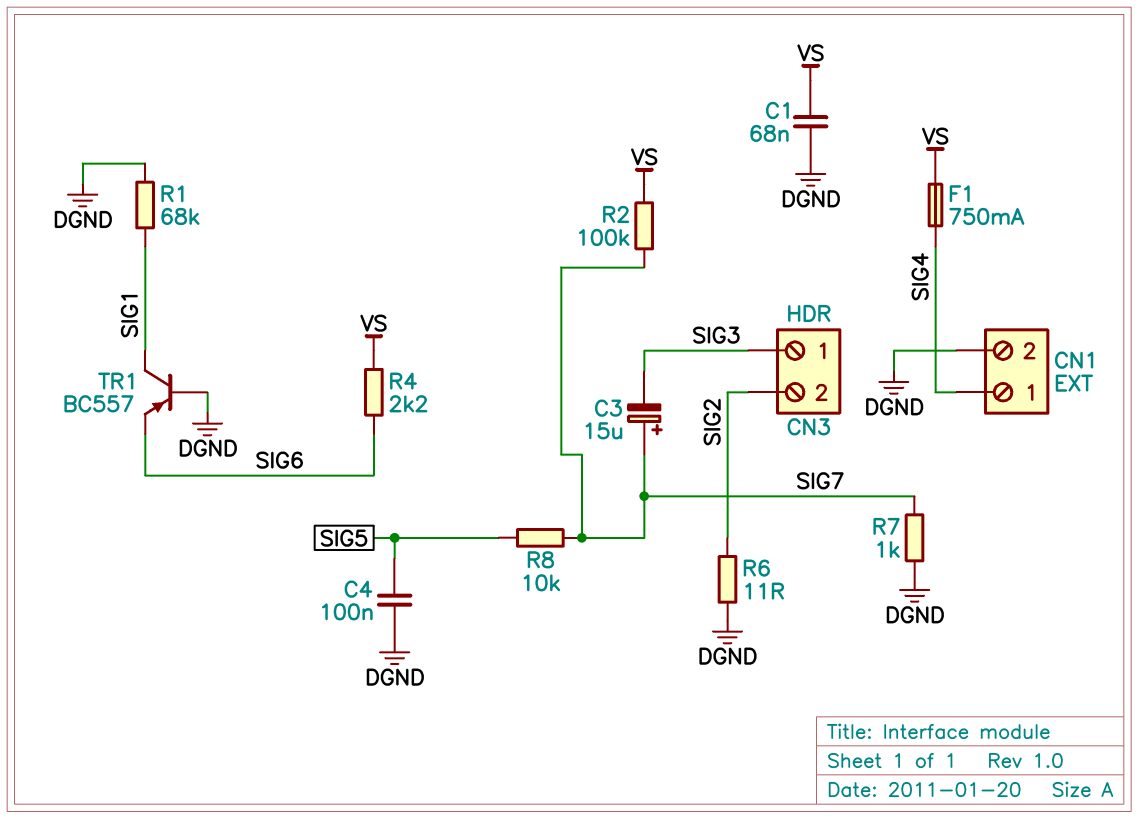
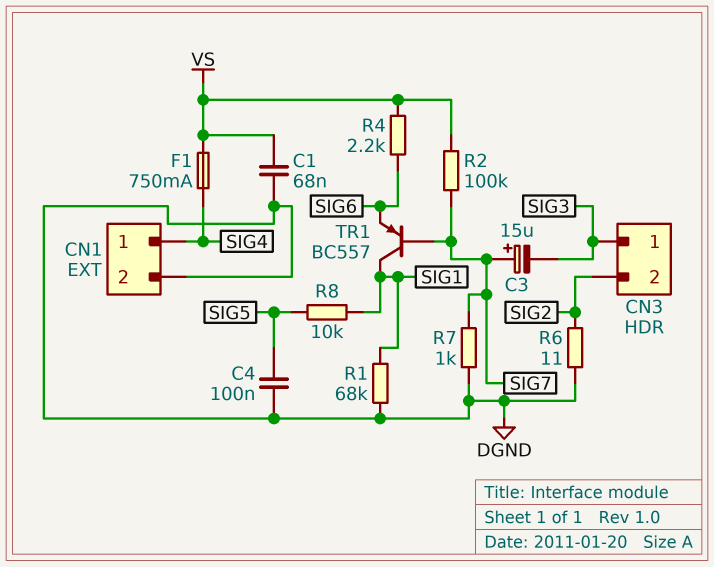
R8: 10k (SIG5, SIG7) -> 10k (SIG1, SIG5)
TR1: PNP BC557 (B DGND, C SIG1, E SIG6) -> PNP BC557 (B SIG7, C SIG1, E SIG6)

